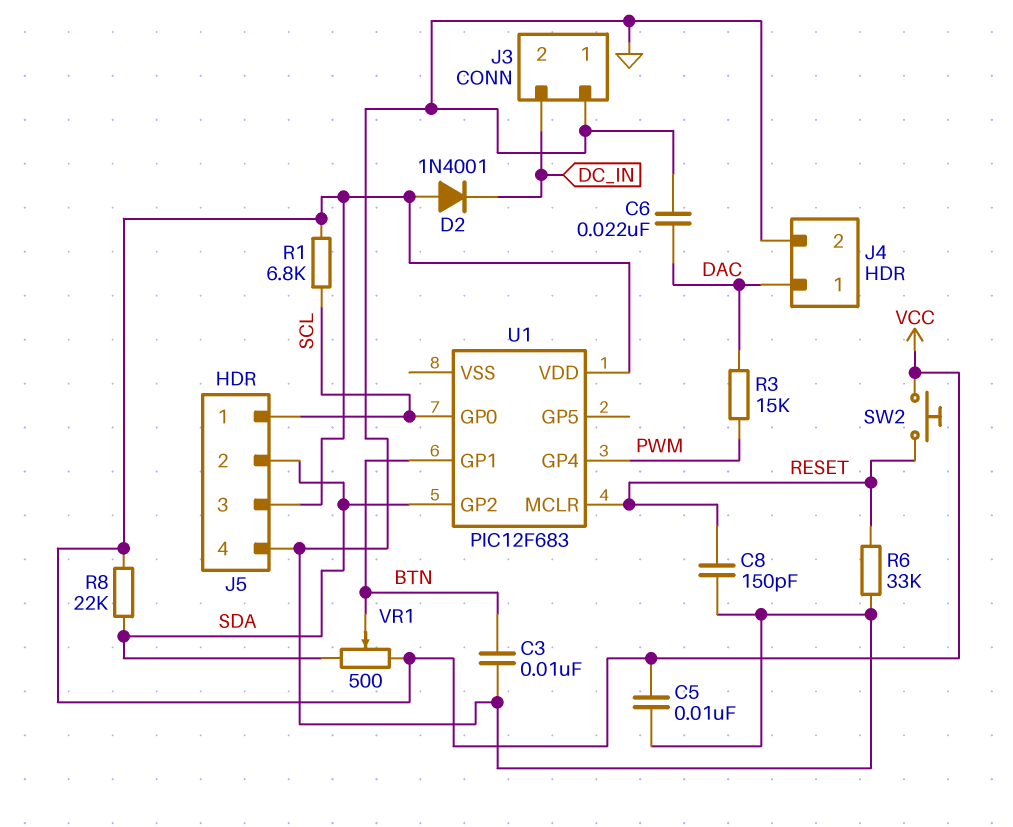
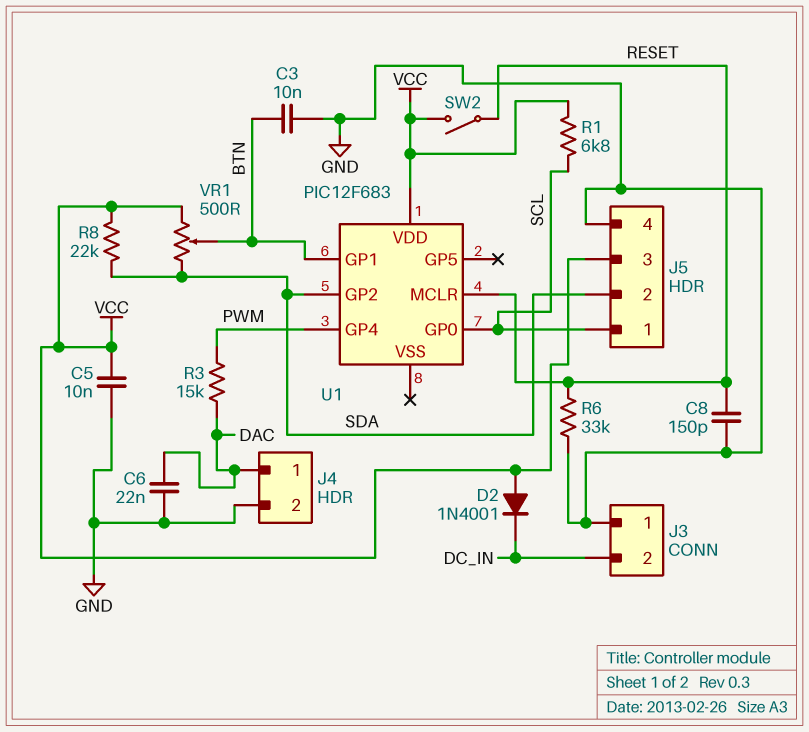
SW2: button (RESET, VCC) -> switch (RESET, VCC)

